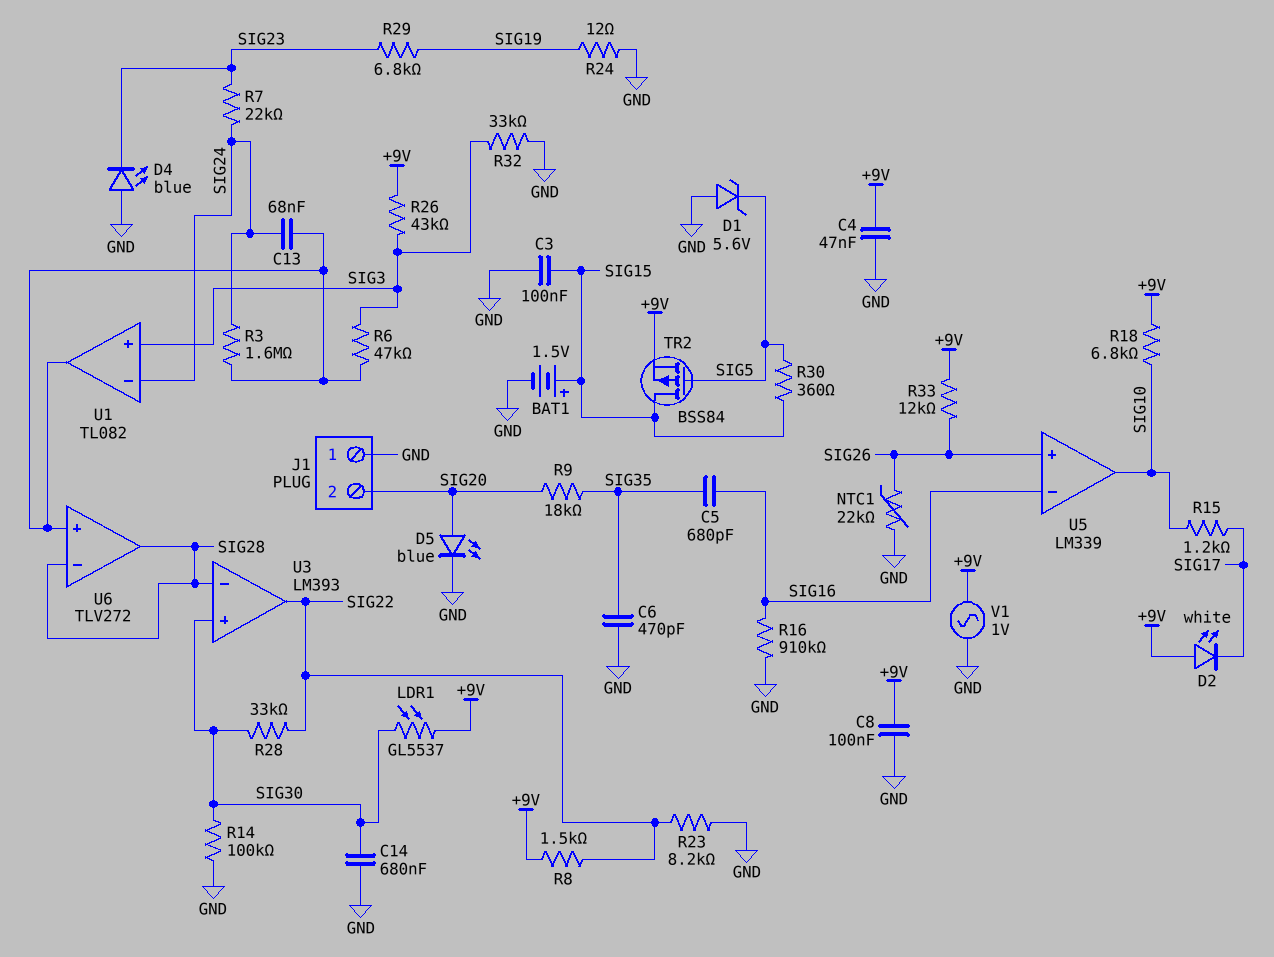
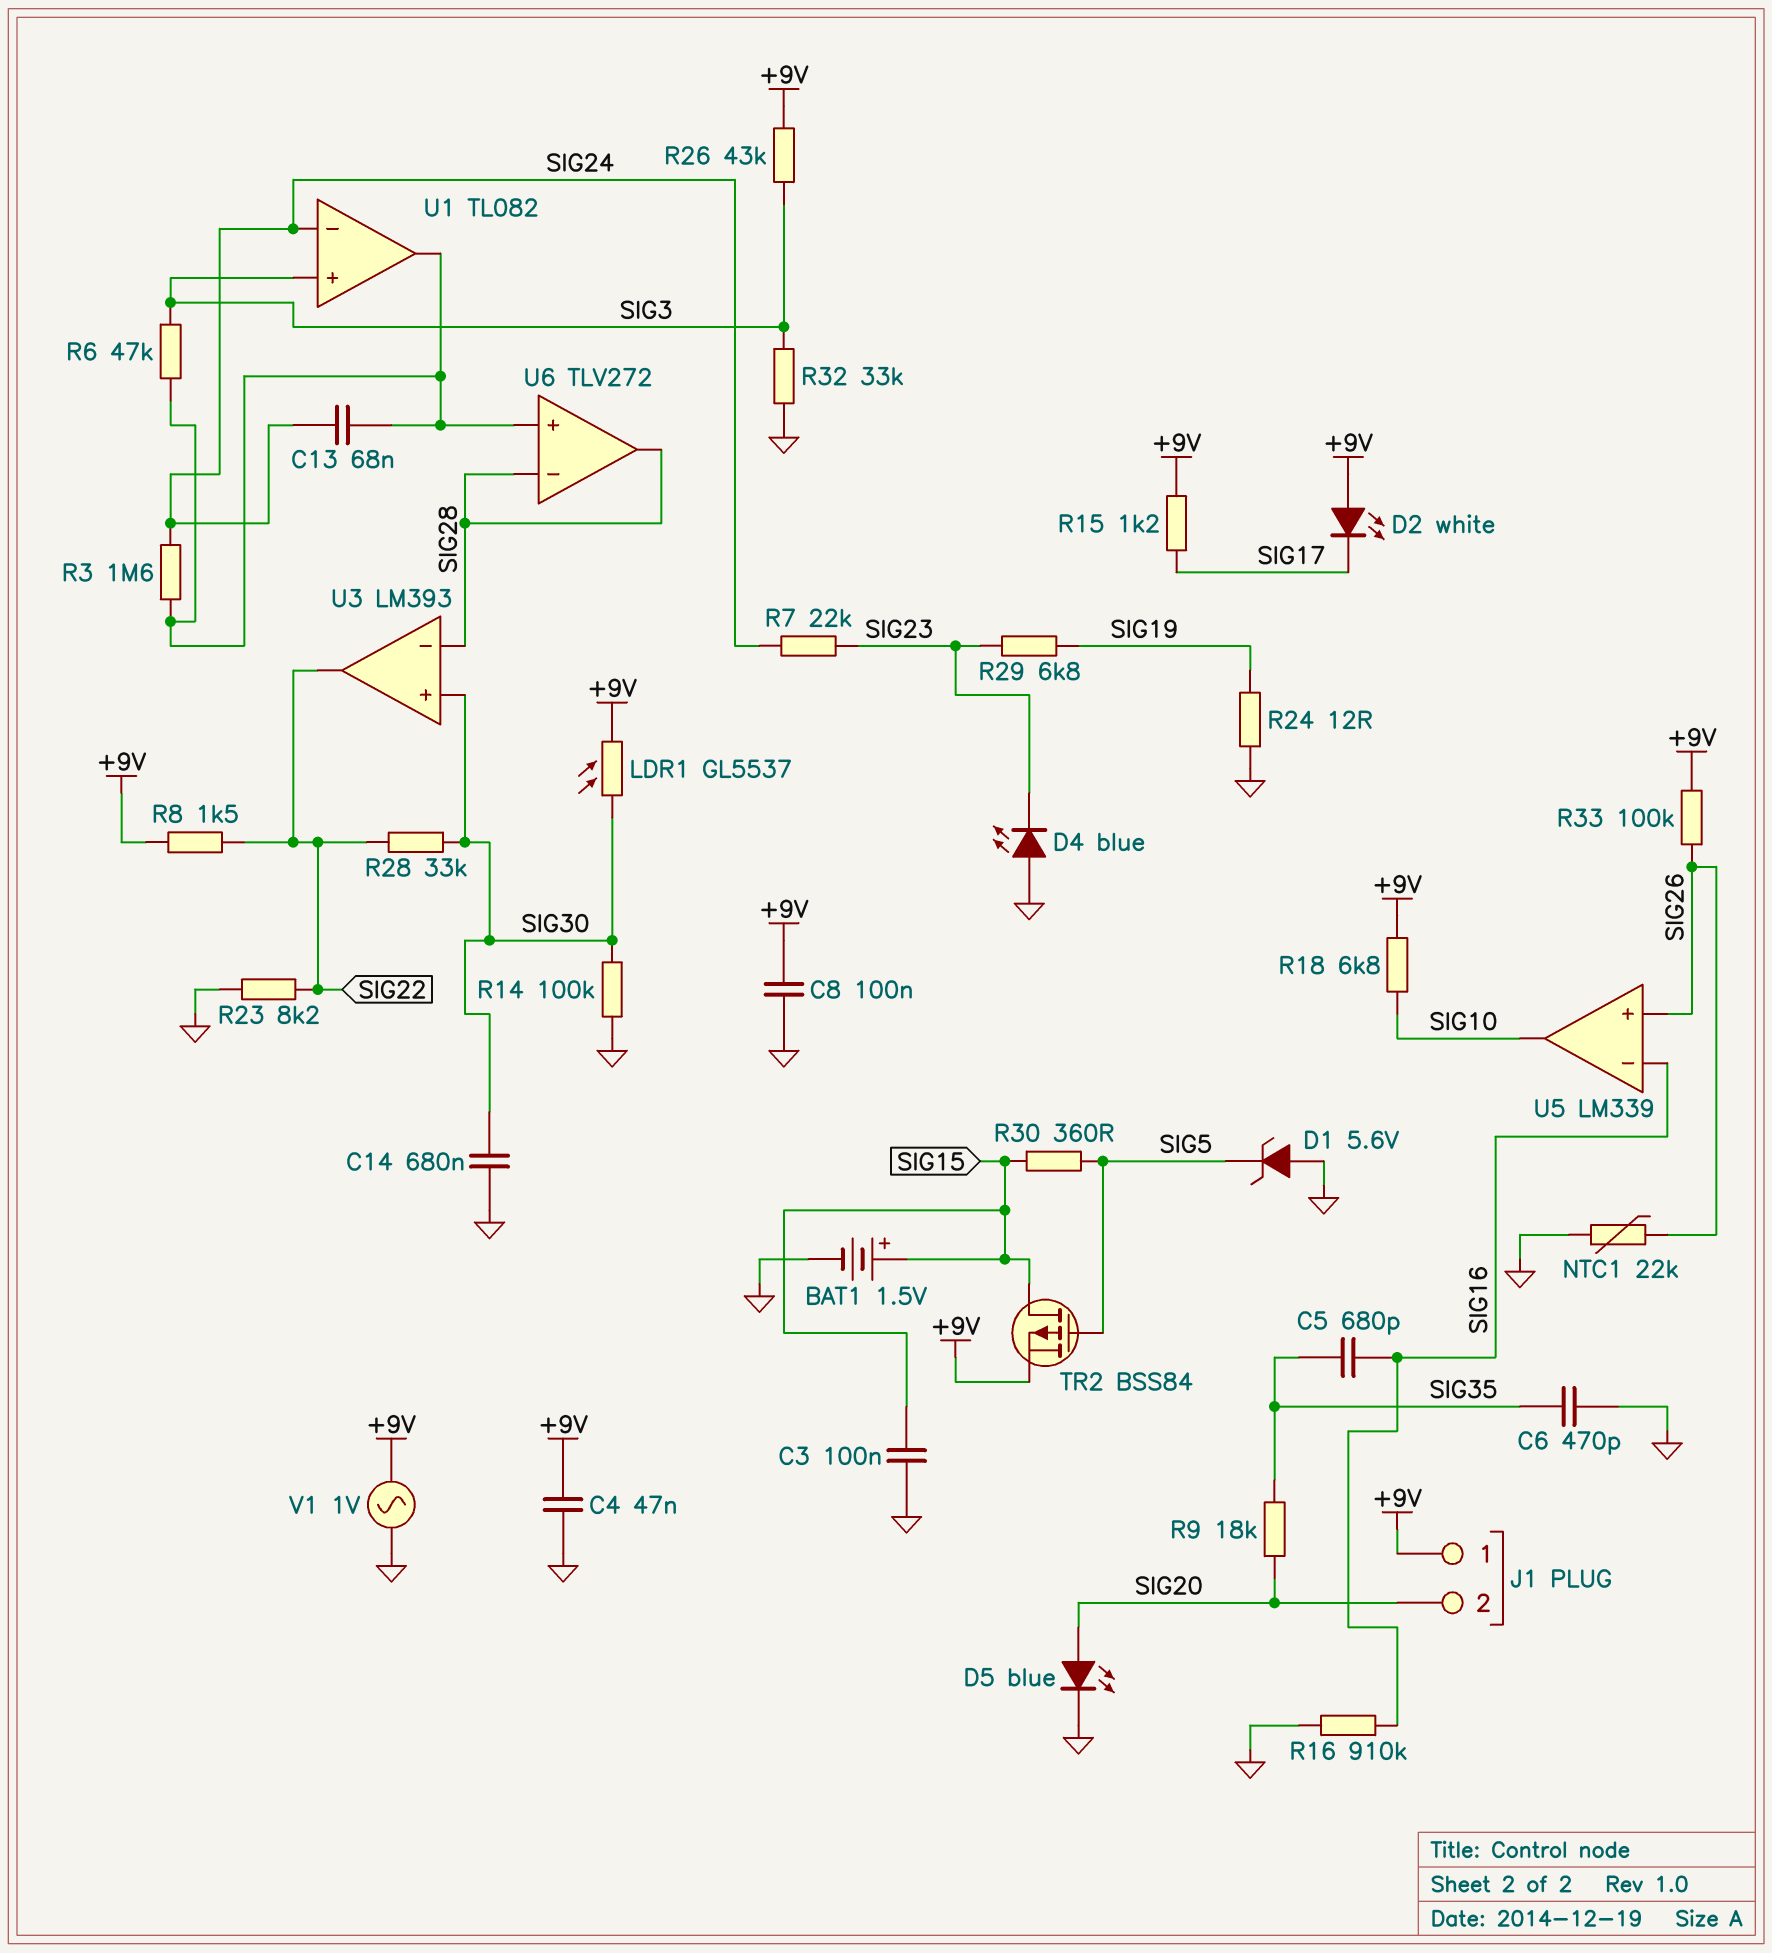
J1 pin 1: GND -> +9V
R15: 1.2k (SIG10, SIG17) -> 1.2k (+9V, SIG17)
R33: 12k (+9V, SIG26) -> 100k (+9V, SIG26)

